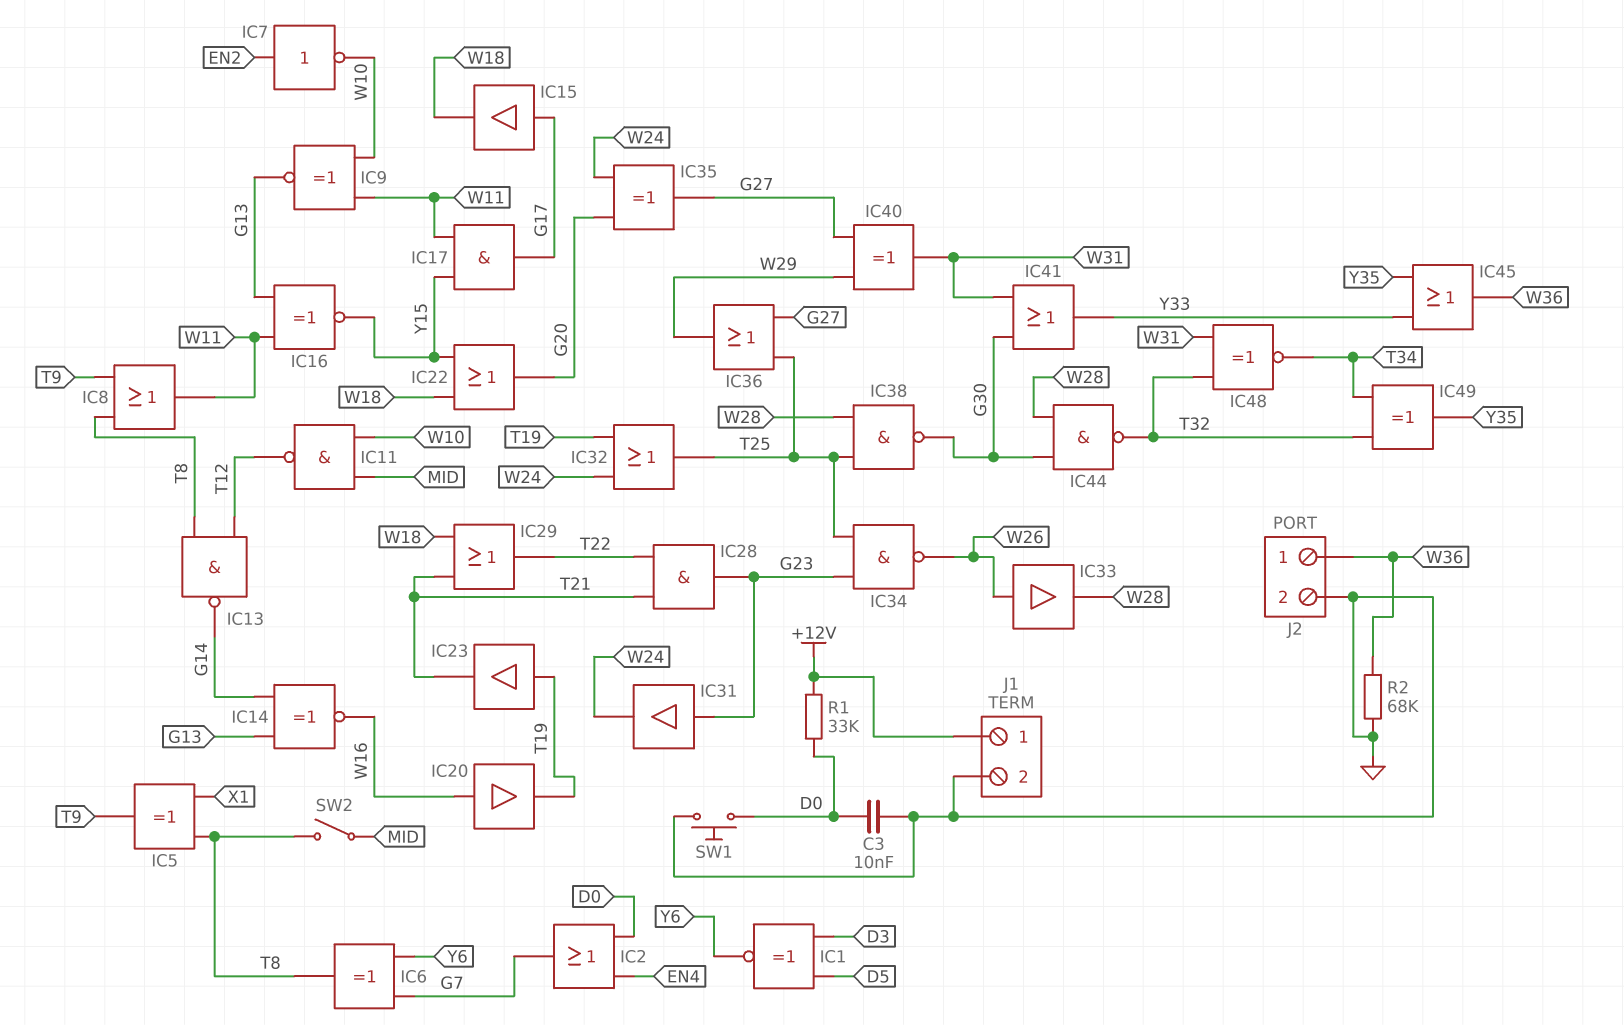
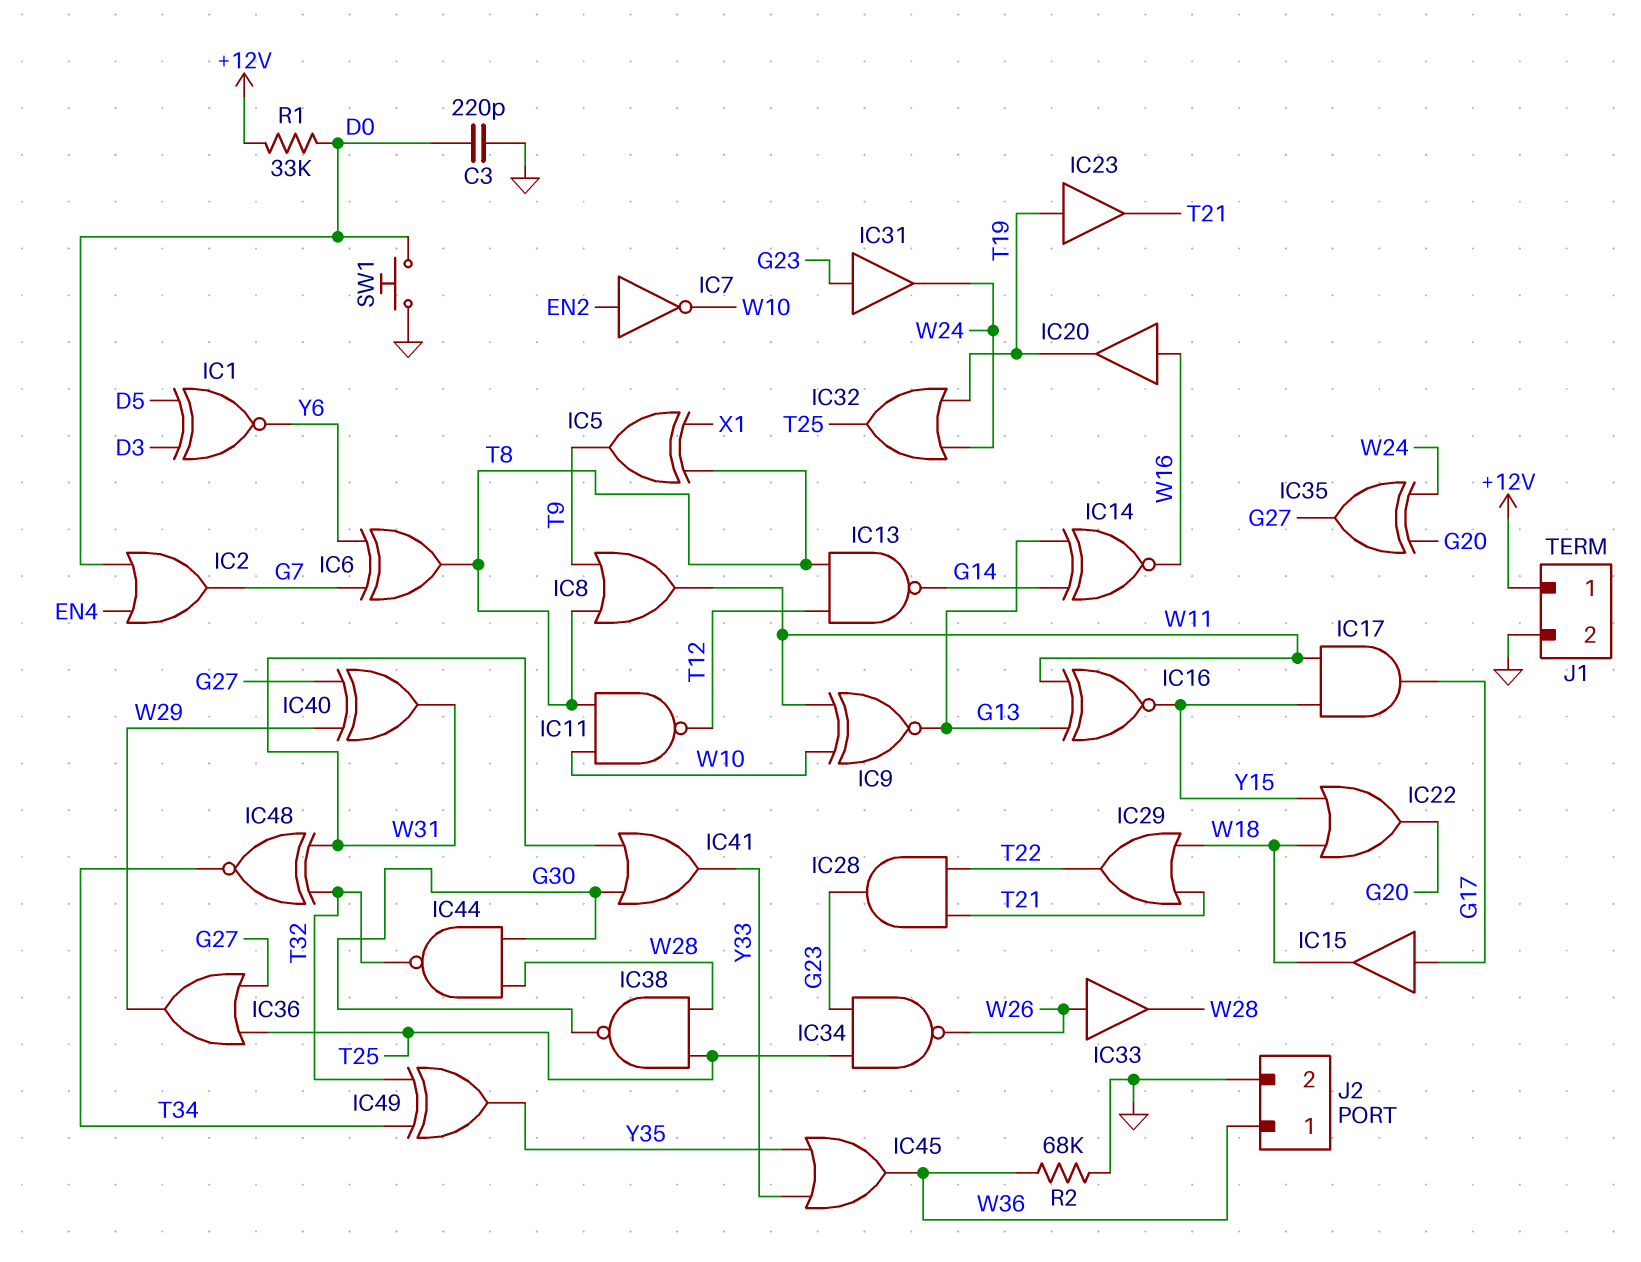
C3: 10nF (D0, GND) -> 220pF (D0, GND)
IC11: NAND (in MID, in W10, out T12) -> NAND (in T8, in W10, out T12)
SW2: switch (MID, T8) -> none

